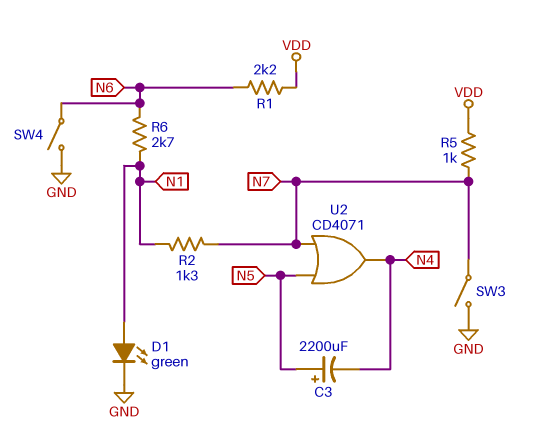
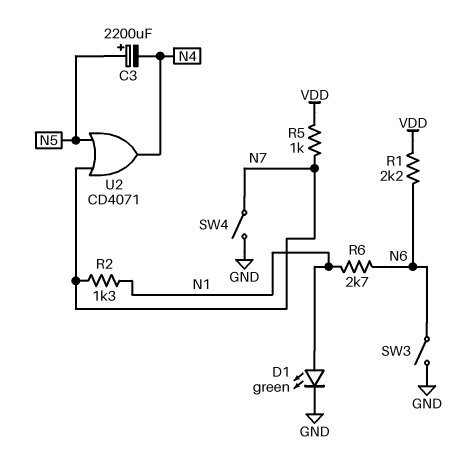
SW3: switch (GND, N7) -> switch (GND, N6)
SW4: switch (GND, N6) -> switch (GND, N7)

